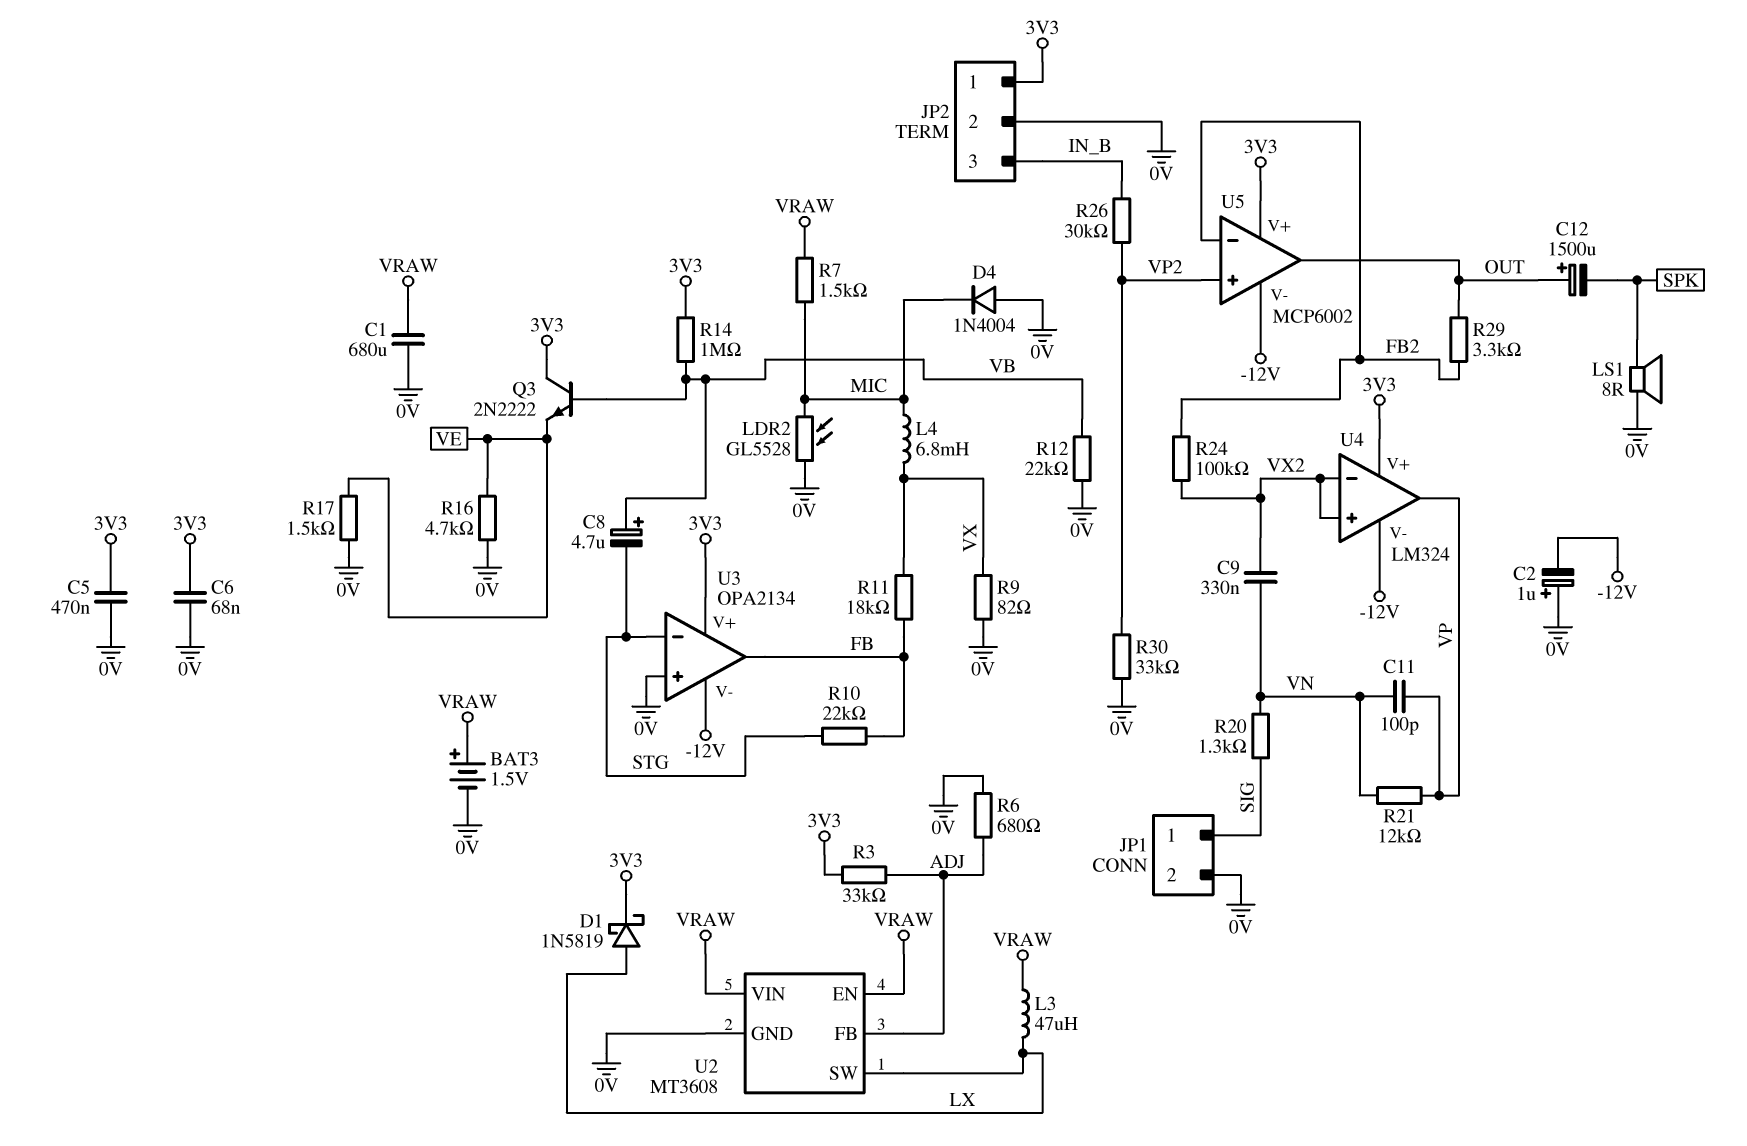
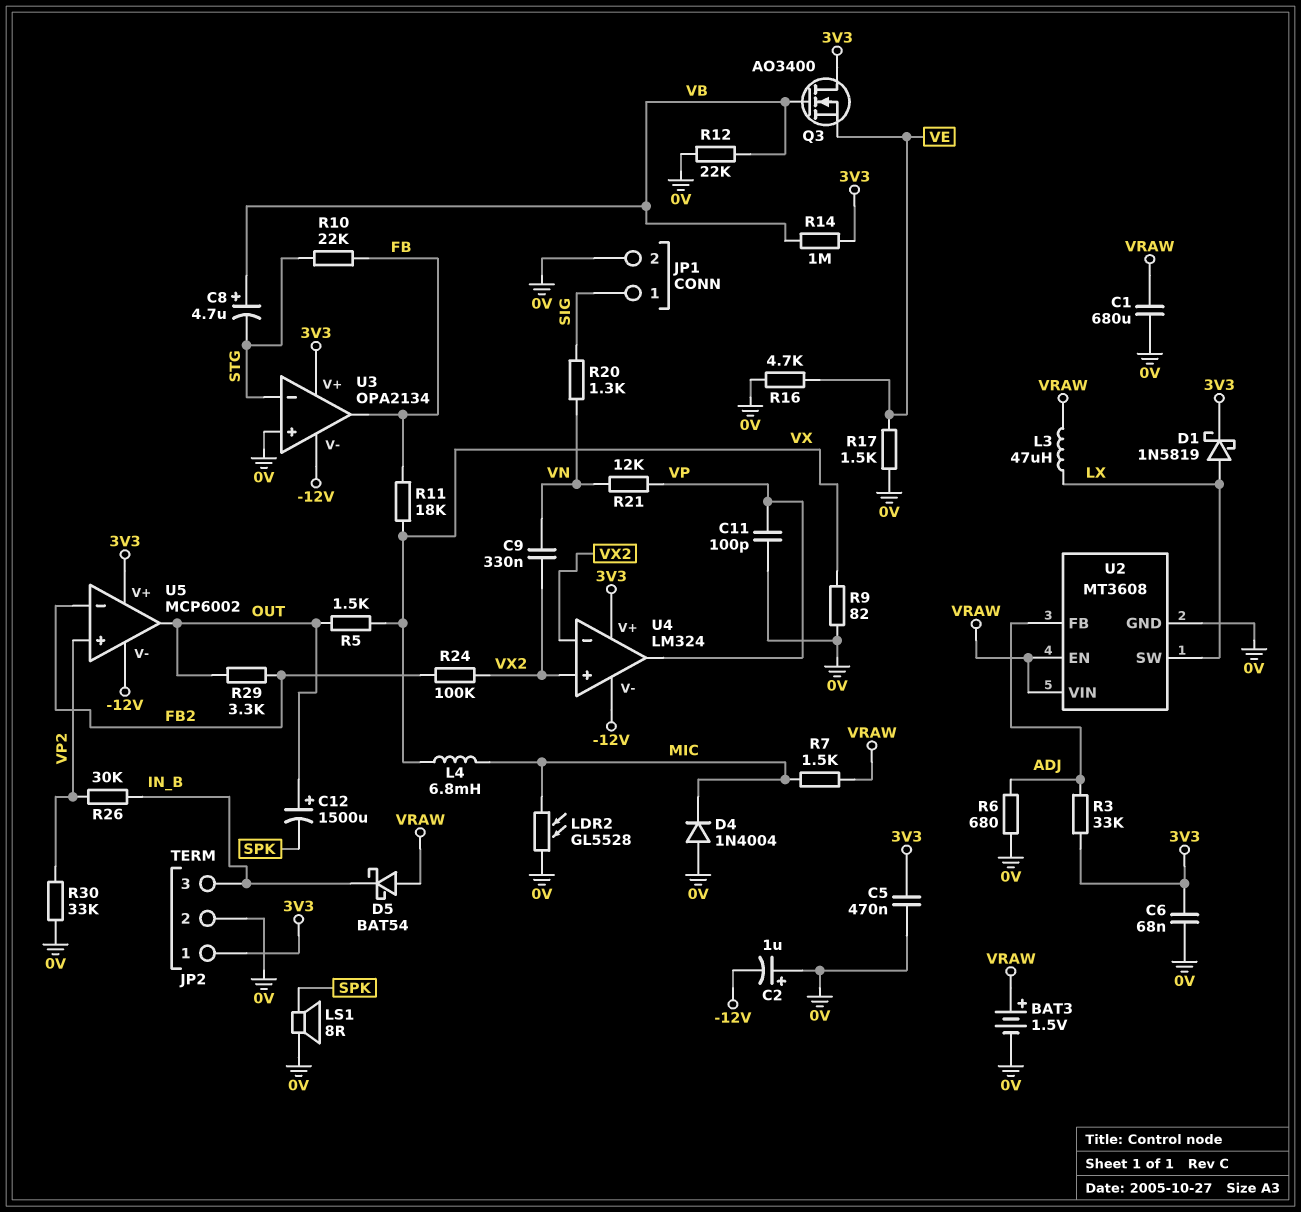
C11: 100pF (VN, VP) -> 100pF (0V, VP)
D5: none -> schottky BAT54 (A VRAW, K IN_B)
Q3: NPN 2N2222 (B VB, C 3V3, E VE) -> NMOS AO3400 (G VB, D 3V3, S VE)
R5: none -> 1.5k (OUT, VX)

